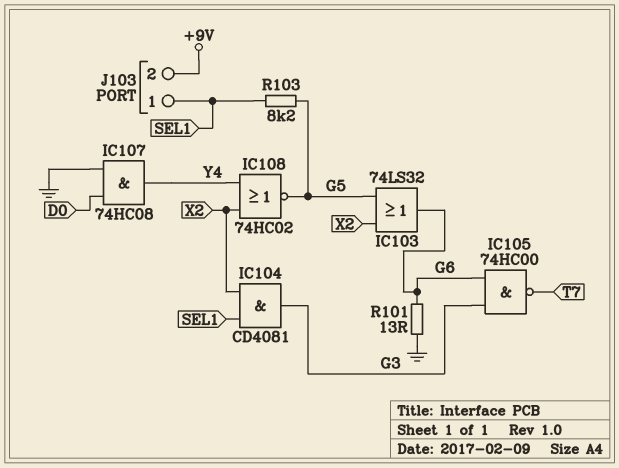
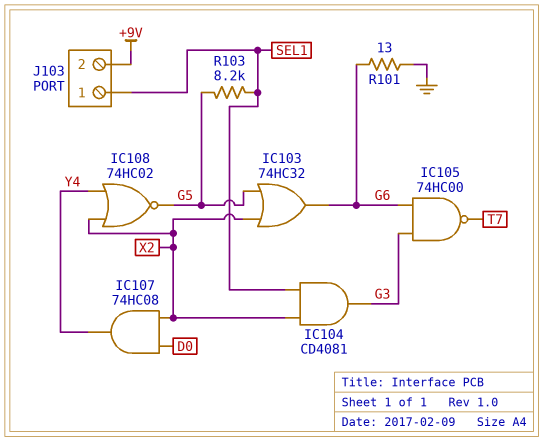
IC103: OR 74LS32 (in G5, in X2, out G6) -> OR 74HC32 (in G5, in X2, out G6)
IC107: AND 74HC08 (in D0, in GND, out Y4) -> AND 74HC08 (in D0, in X2, out Y4)

